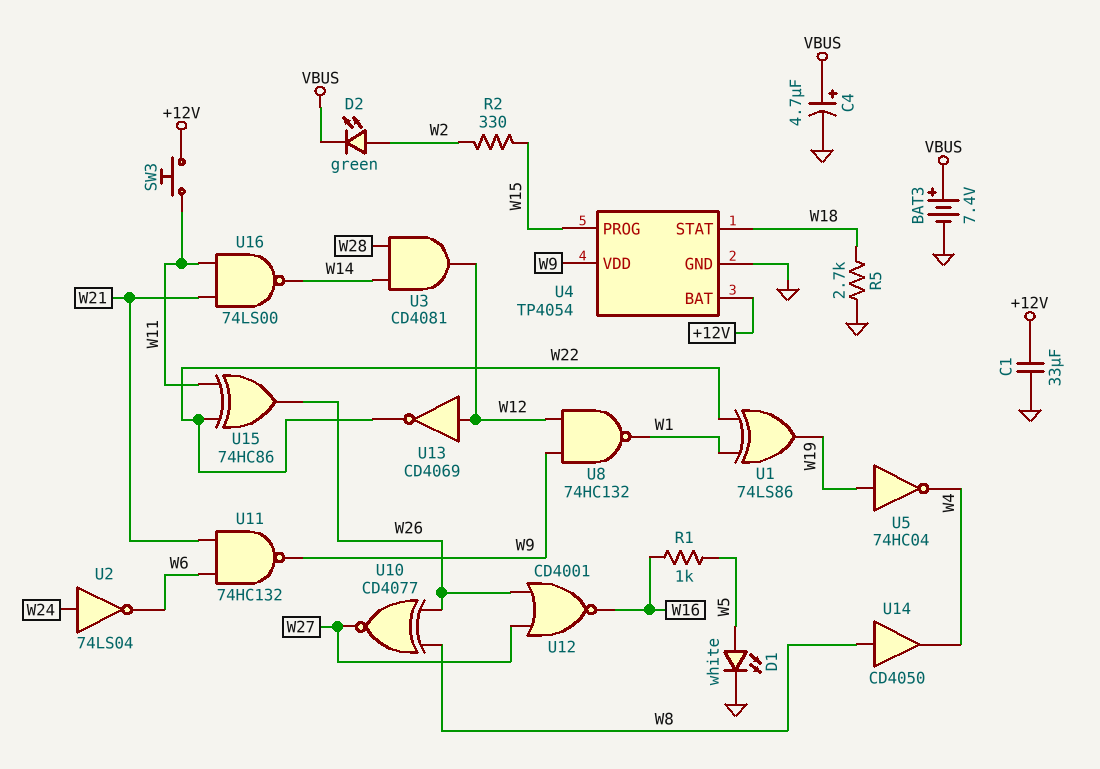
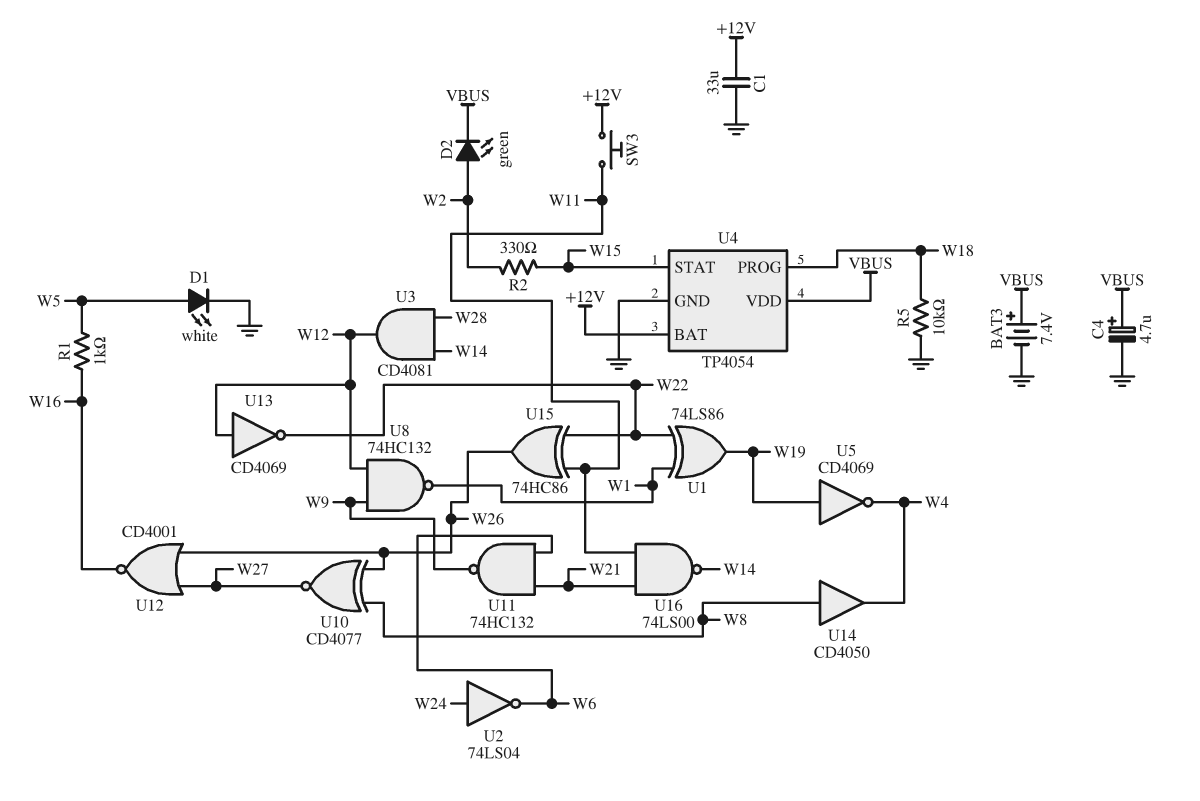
R5: 2.7k (GND, W18) -> 10k (GND, W18)
U4 pin PROG: W15 -> W18
U4 pin STAT: W18 -> W15
U4 pin VDD: W9 -> VBUS
U5: NOT 74HC04 (in W19, out W4) -> NOT CD4069 (in W19, out W4)

